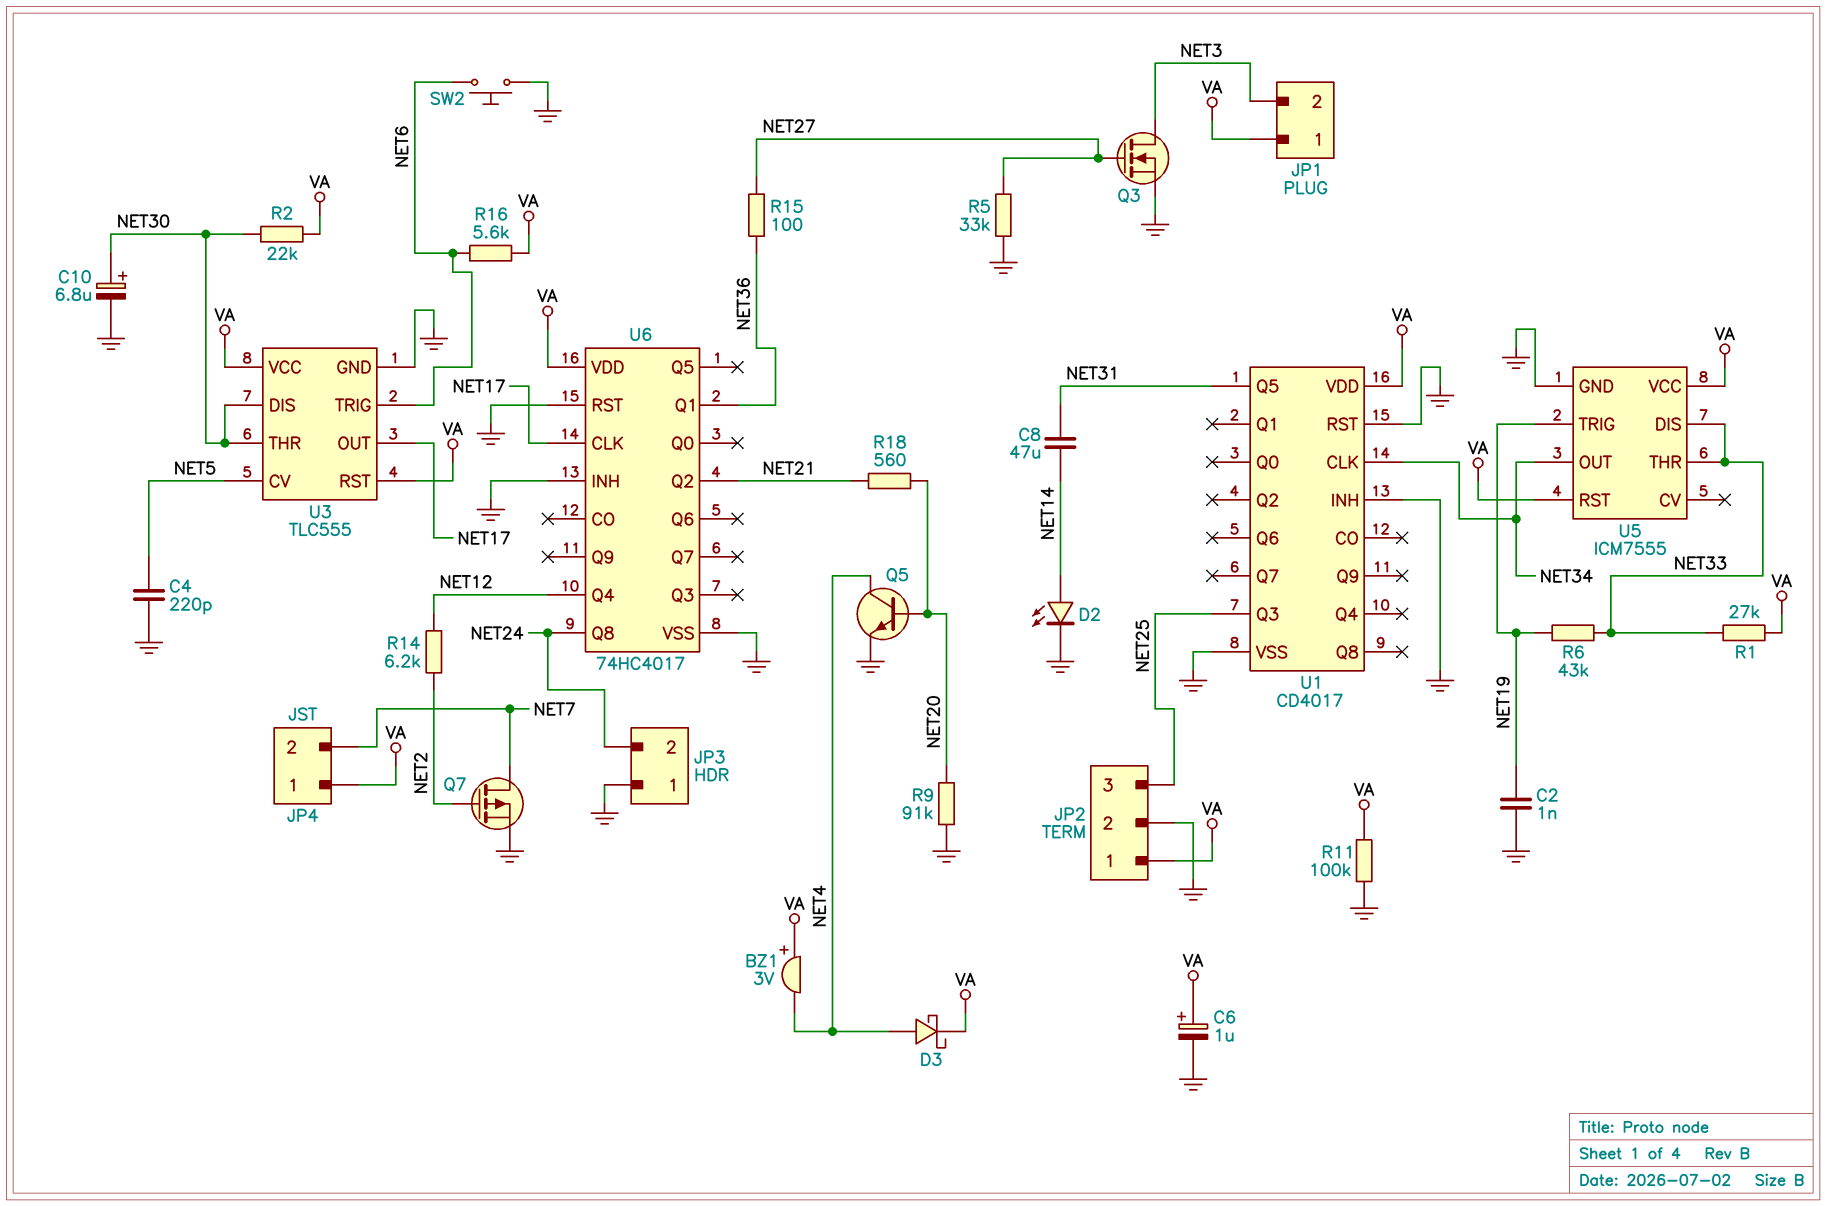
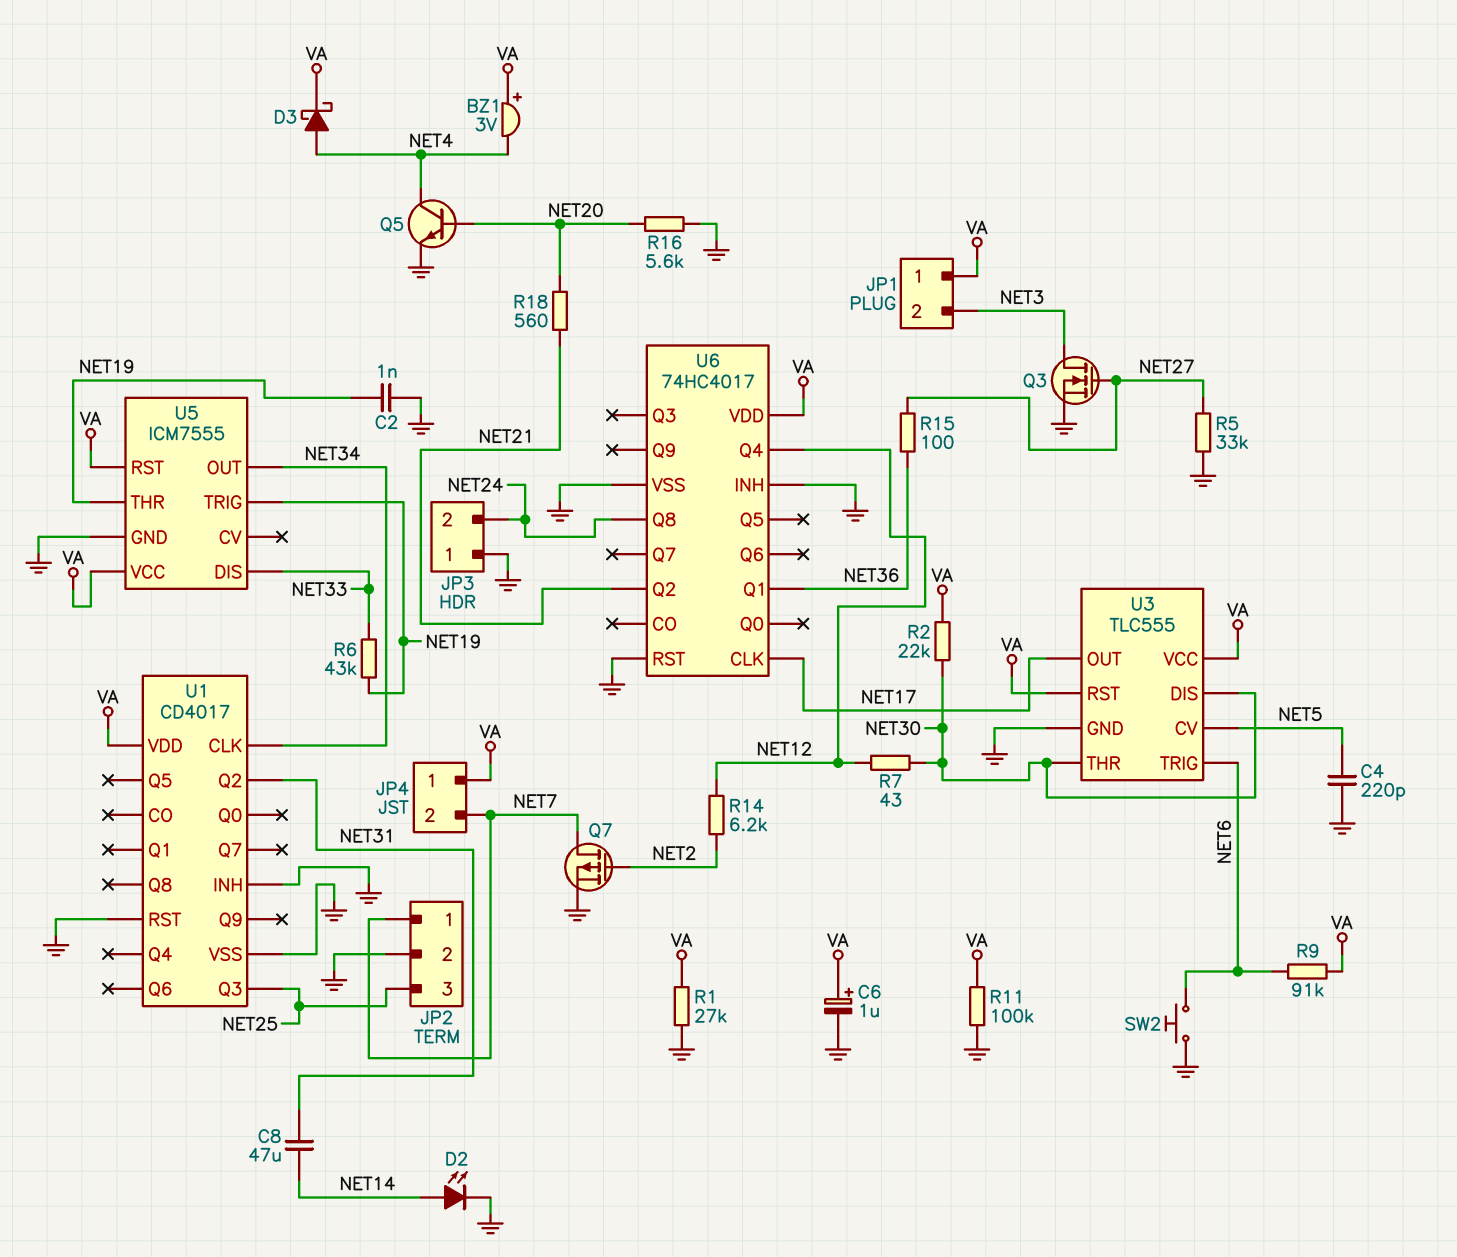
C10: 6.8uF (plus NET30, minus GND) -> none
JP2 pin 1: VA -> NET7
R1: 27k (NET33, VA) -> 27k (GND, VA)
R7: none -> 43 (NET12, NET30)
R9: 91k (GND, NET20) -> 91k (NET6, VA)
R16: 5.6k (NET6, VA) -> 5.6k (GND, NET20)
U1 pin Q2: none -> NET31
U1 pin Q5: NET31 -> none
U5 pin THR: NET33 -> NET19

